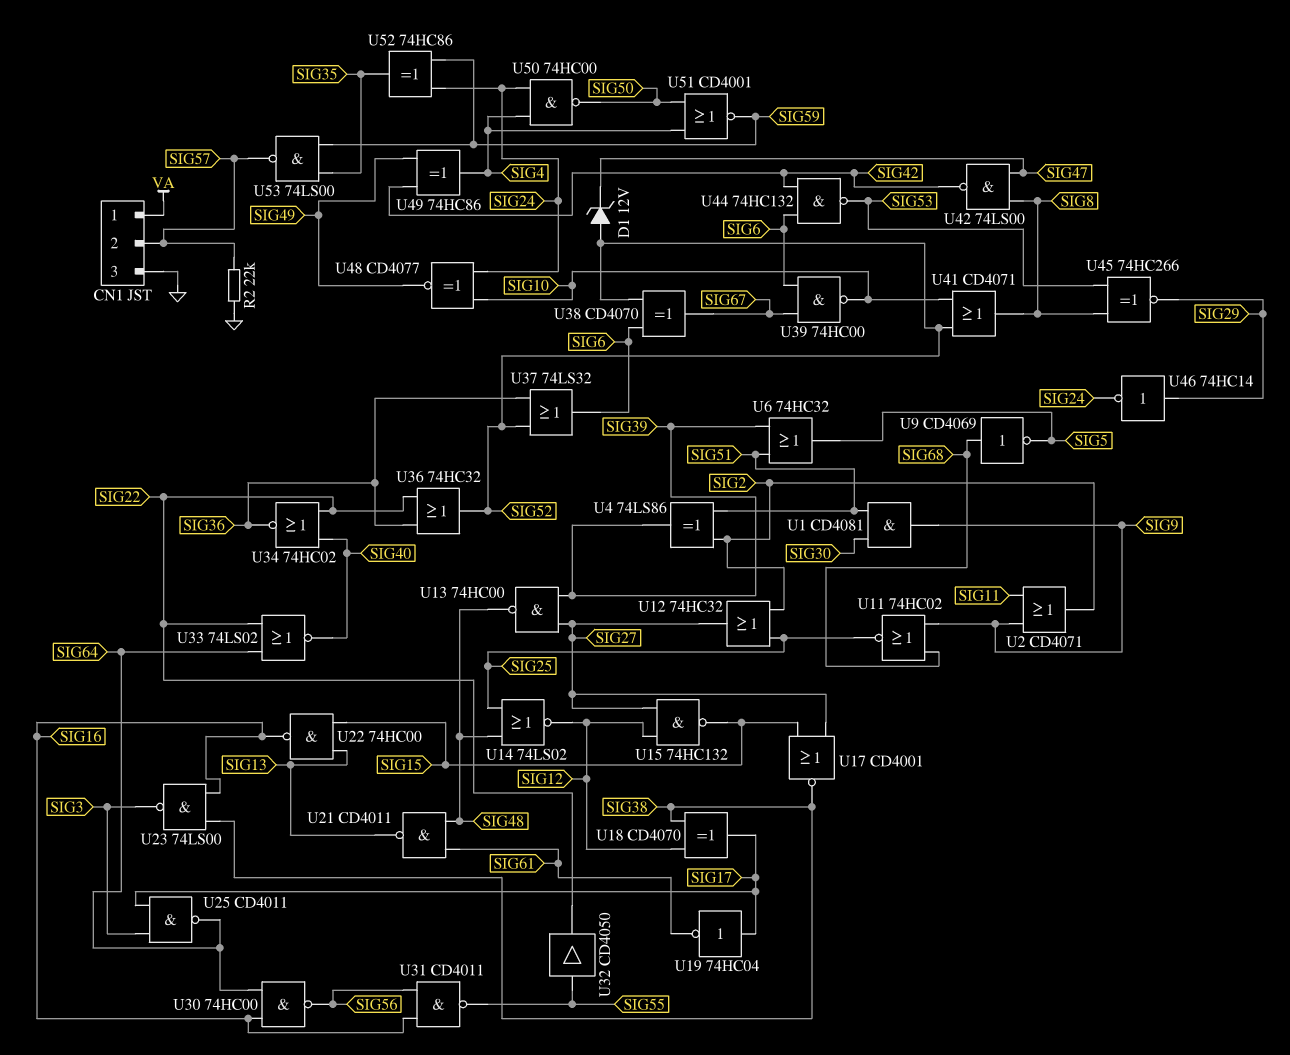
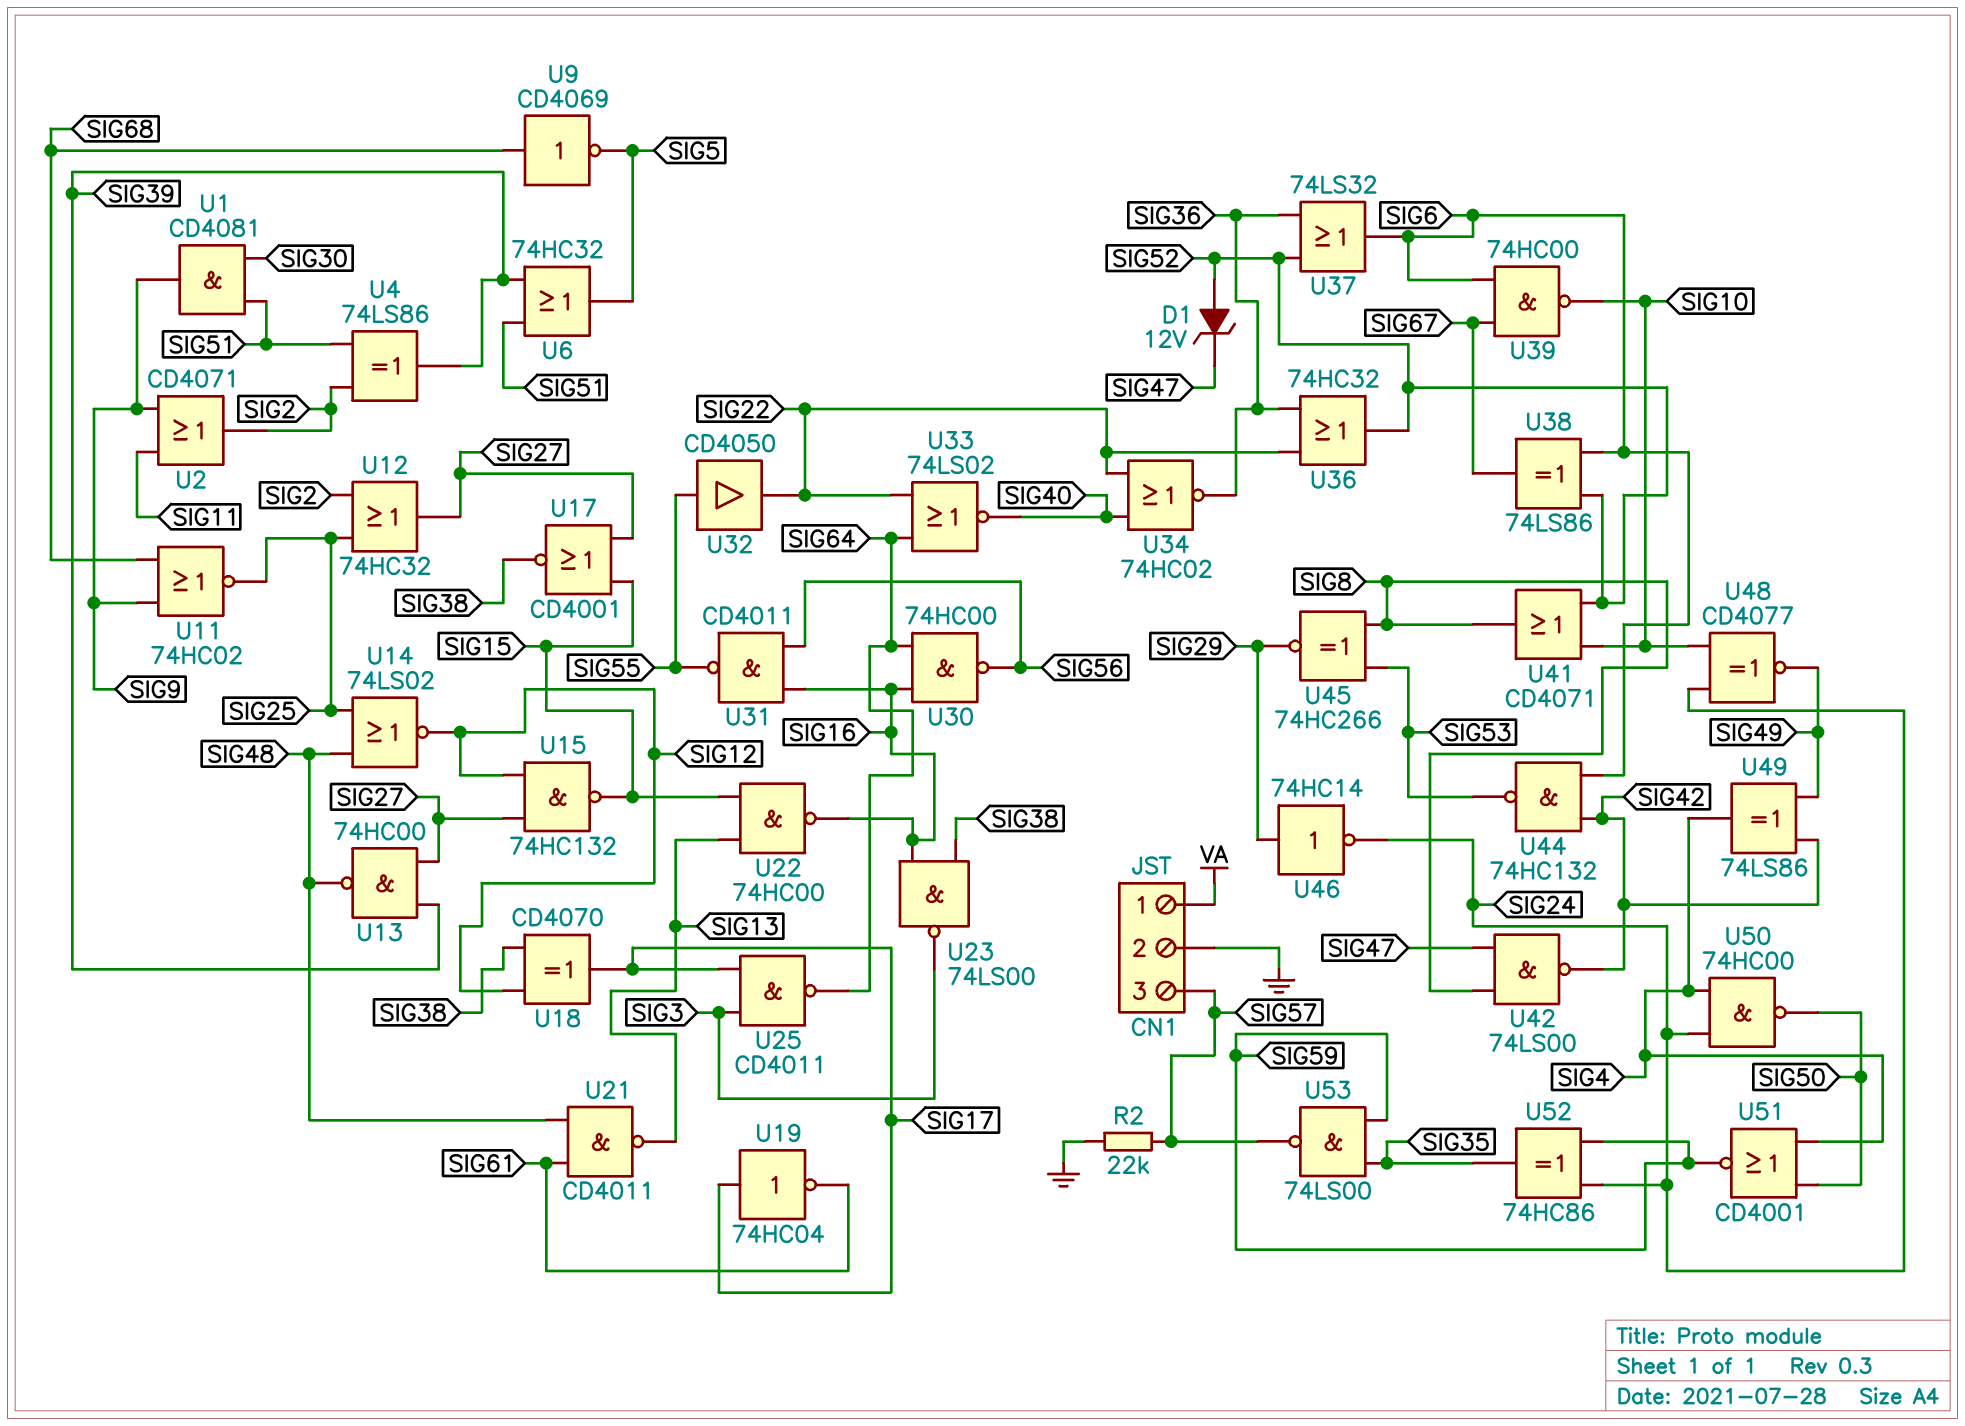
CN1 pin 2: SIG57 -> GND
CN1 pin 3: GND -> SIG57
U38: XOR CD4070 (in SIG6, in SIG52, out SIG67) -> XOR 74LS86 (in SIG6, in SIG52, out SIG67)
U49: XOR 74HC86 (in SIG42, in SIG49, out SIG4) -> XOR 74LS86 (in SIG42, in SIG49, out SIG4)

